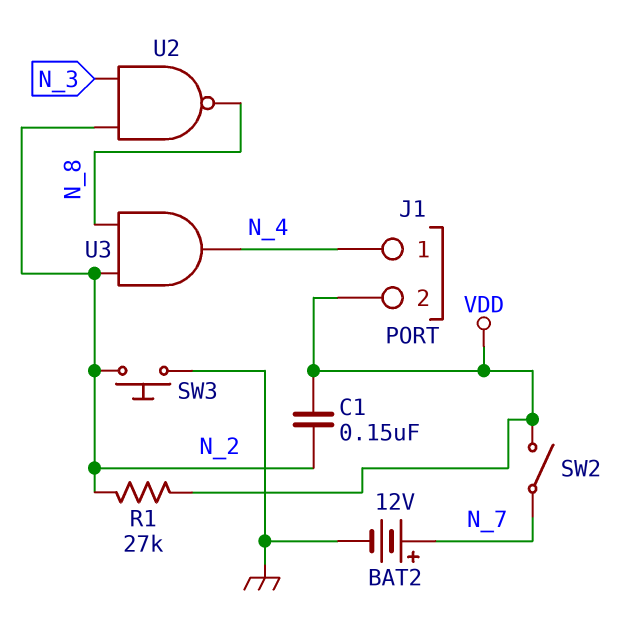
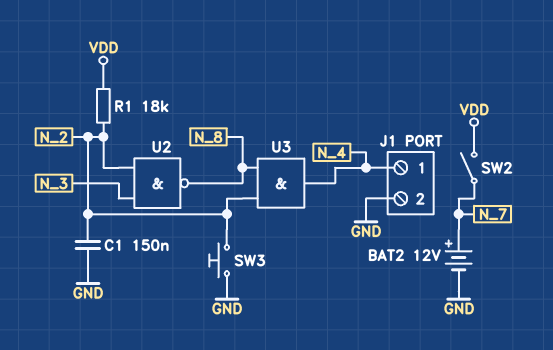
C1: 150nF (N_2, VDD) -> 150nF (GND, N_2)
J1 pin 2: VDD -> GND
R1: 27k (N_2, VDD) -> 18k (N_2, VDD)

